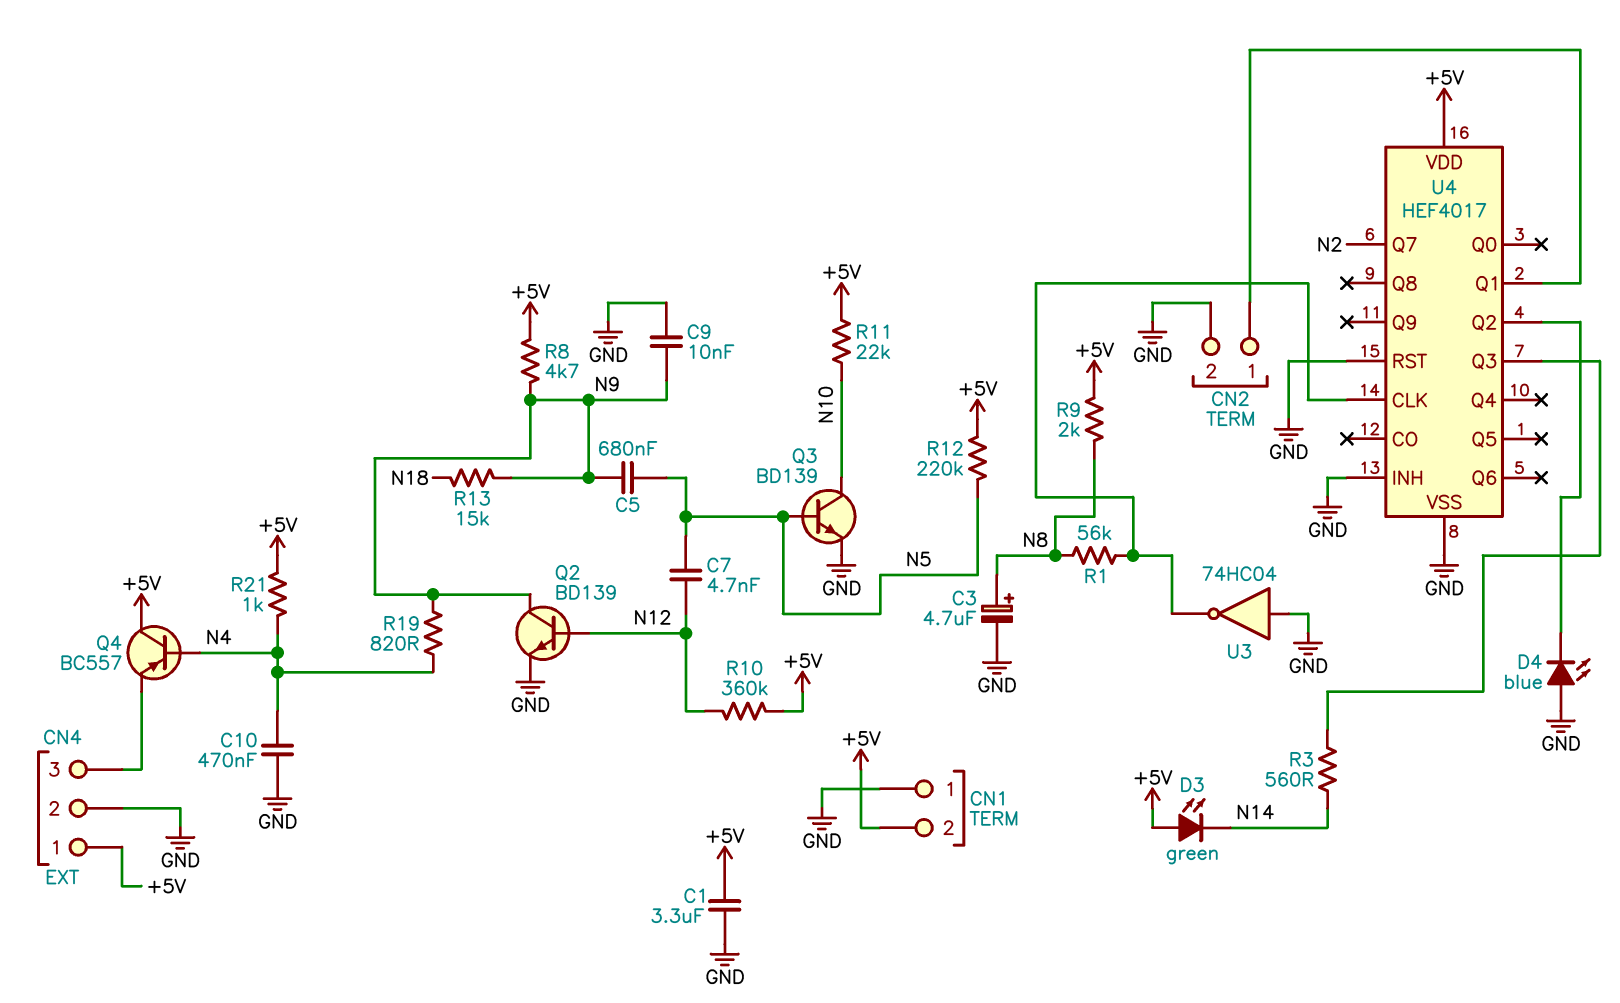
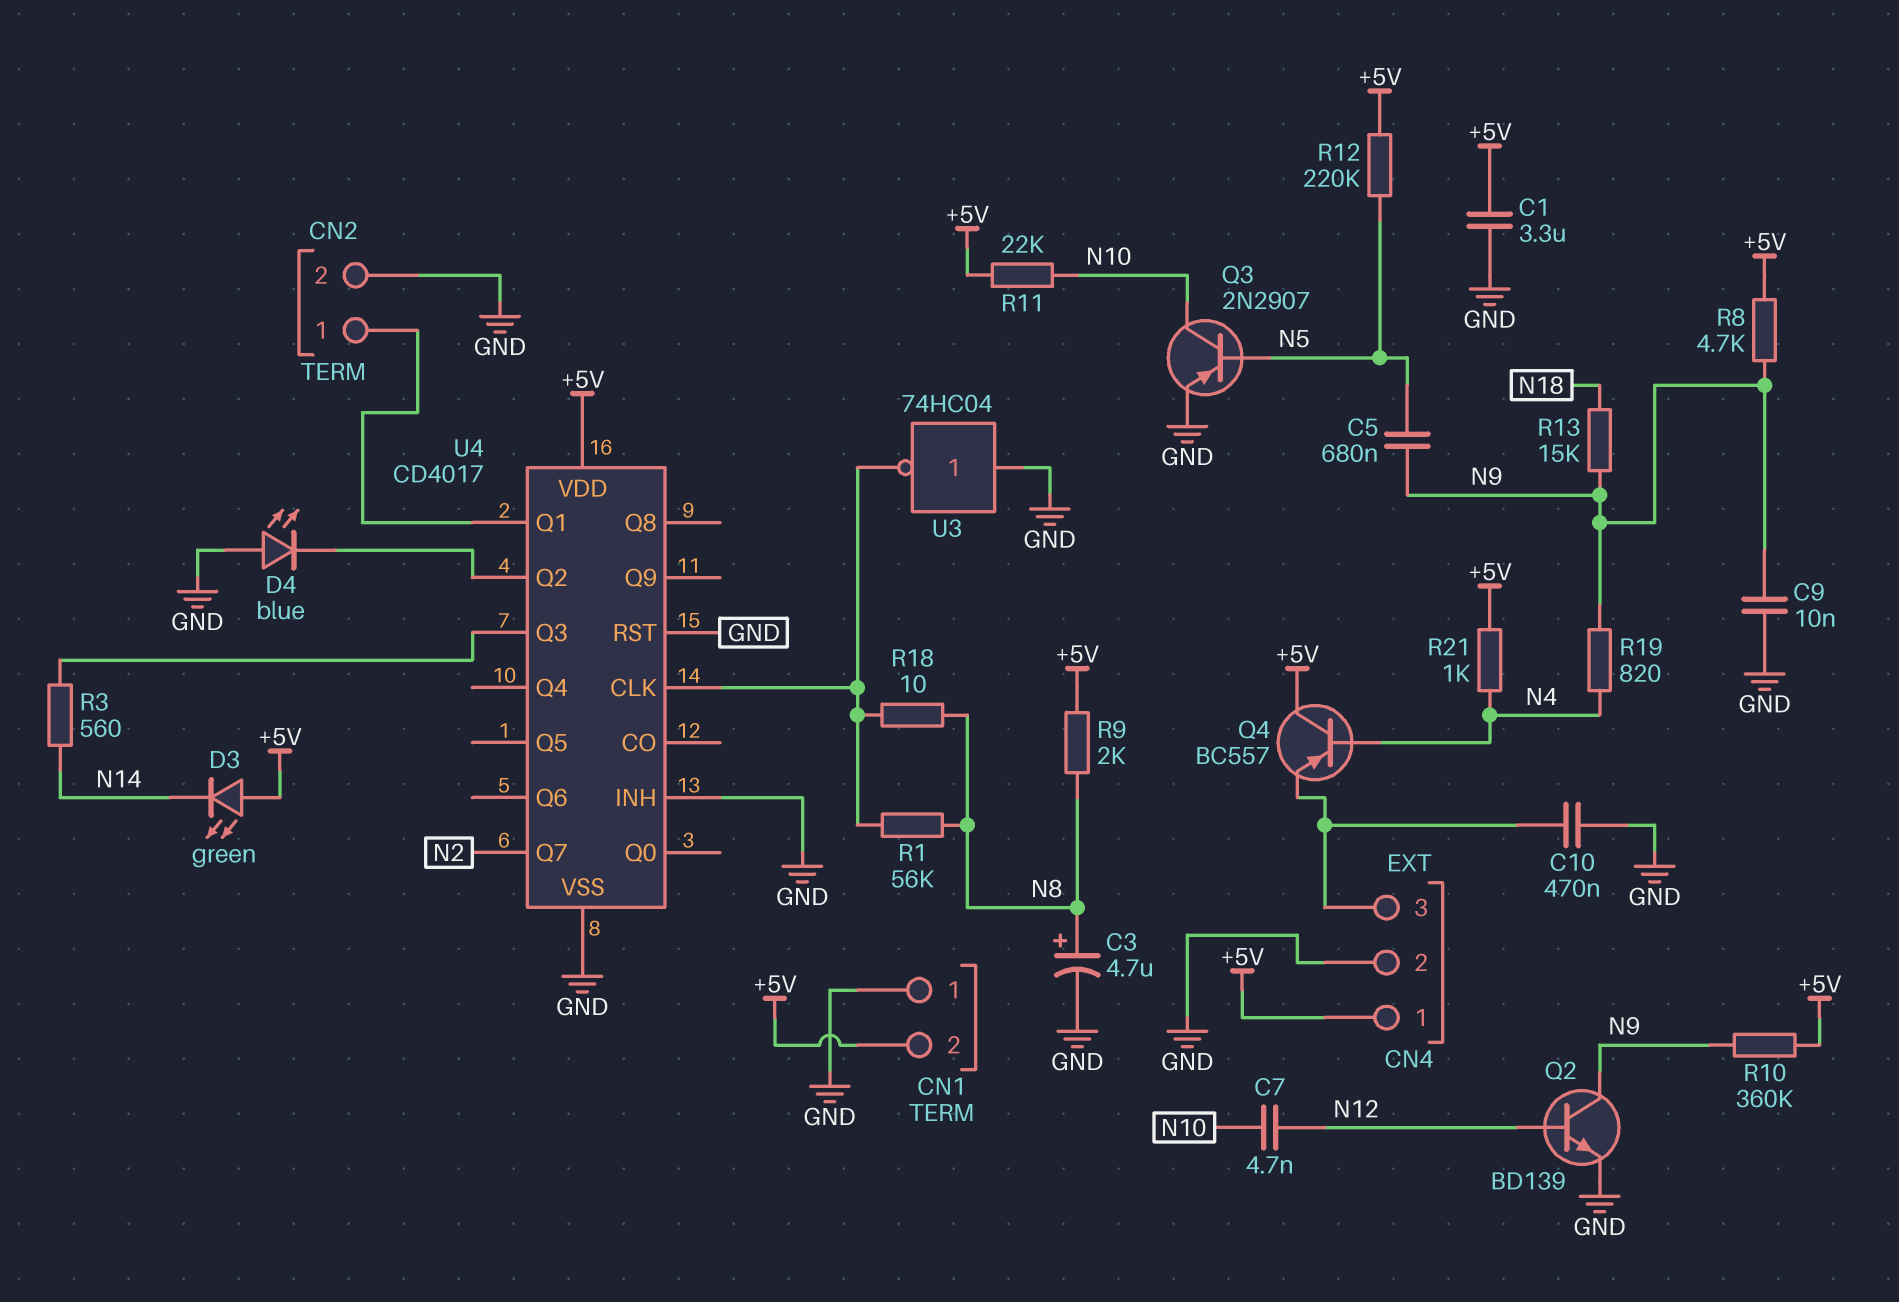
C7: 4.7nF (N5, N12) -> 4.7nF (N10, N12)
C10: 470nF (GND, N4) -> 470nF (CN4/3, GND)
Q3: NPN BD139 (B N5, C N10, E GND) -> PNP 2N2907 (B N5, C N10, E GND)
R10: 360k (+5V, N12) -> 360k (+5V, N9)
R18: none -> 10 (N8, U4/CLK)
U4: HEF4017 -> CD4017

